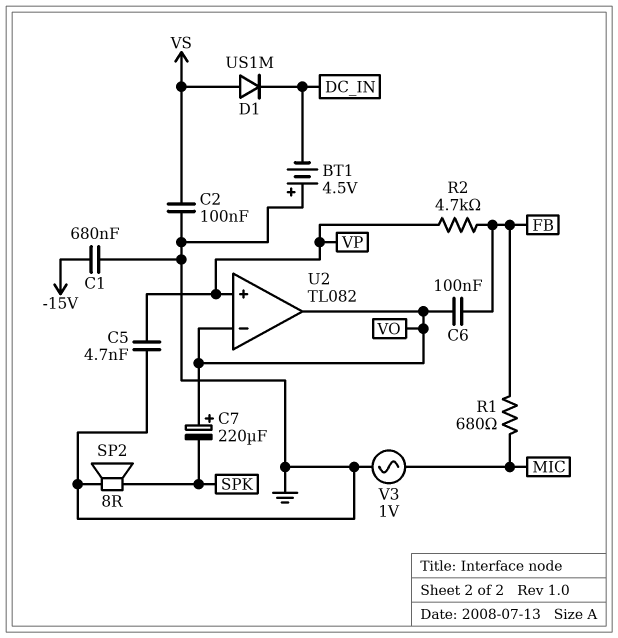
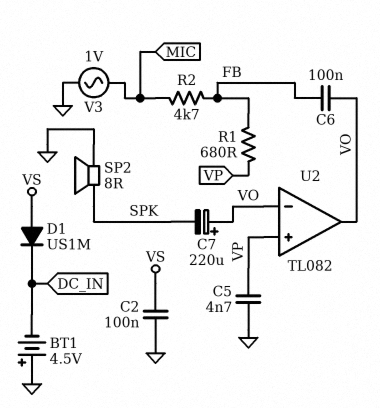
C1: 680nF (-15V, GND) -> none
R1: 680 (FB, MIC) -> 680 (FB, VP)
R2: 4.7k (FB, VP) -> 4.7k (FB, MIC)

